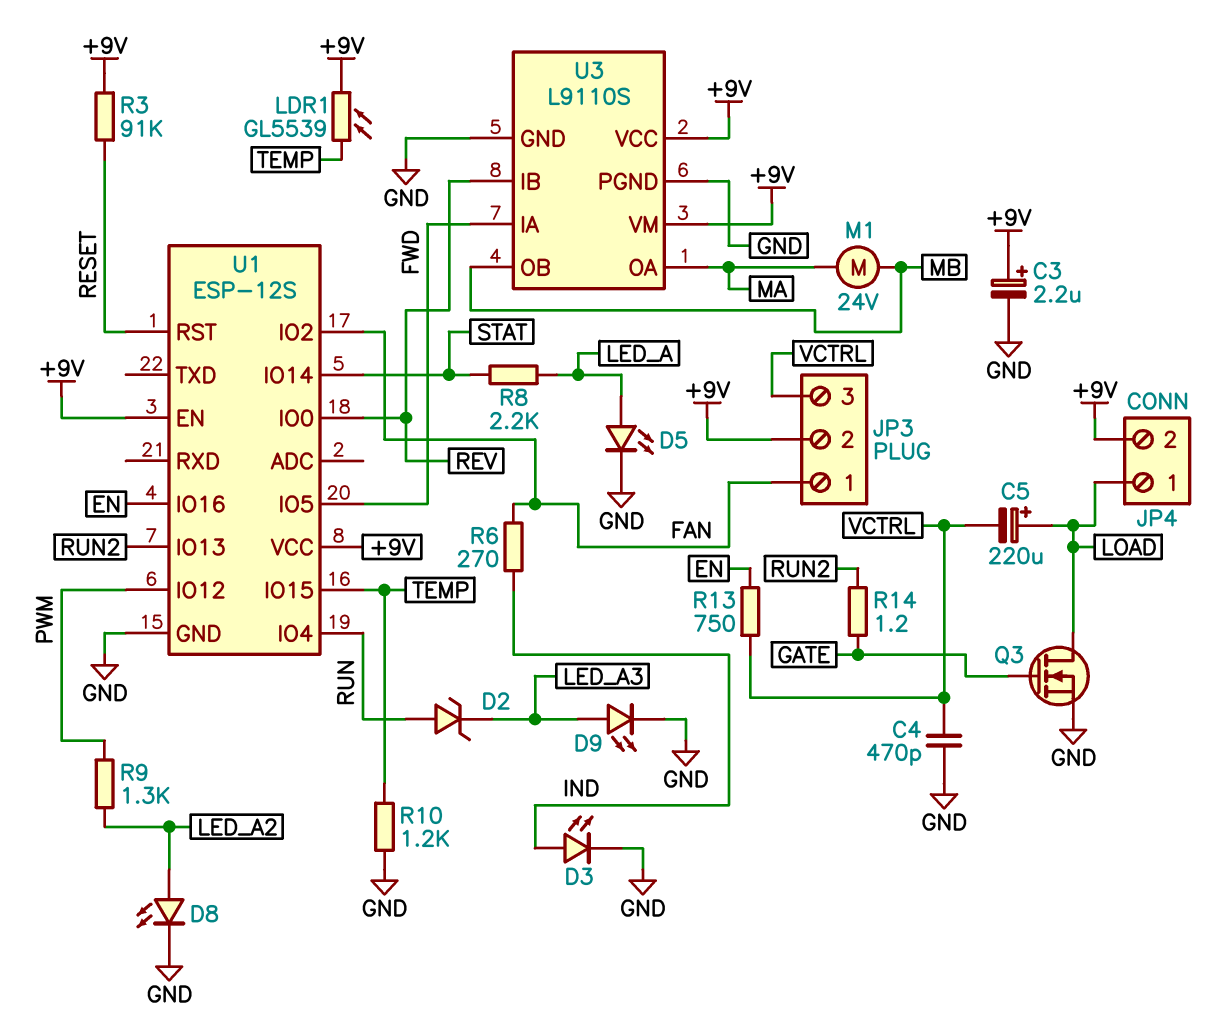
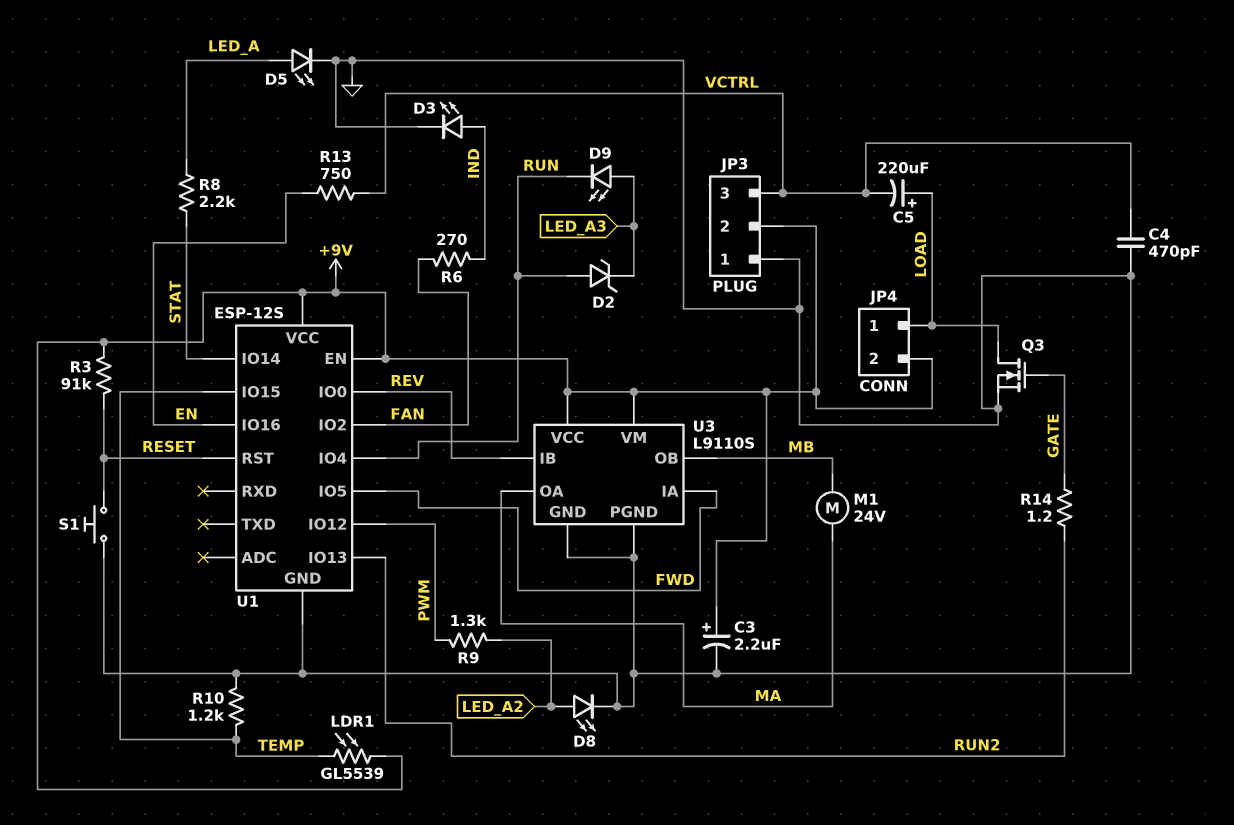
D9: LED (A LED_A3, K GND) -> LED (A LED_A3, K RUN)
JP3 pin 1: FAN -> GND
S1: none -> button (GND, RESET)

